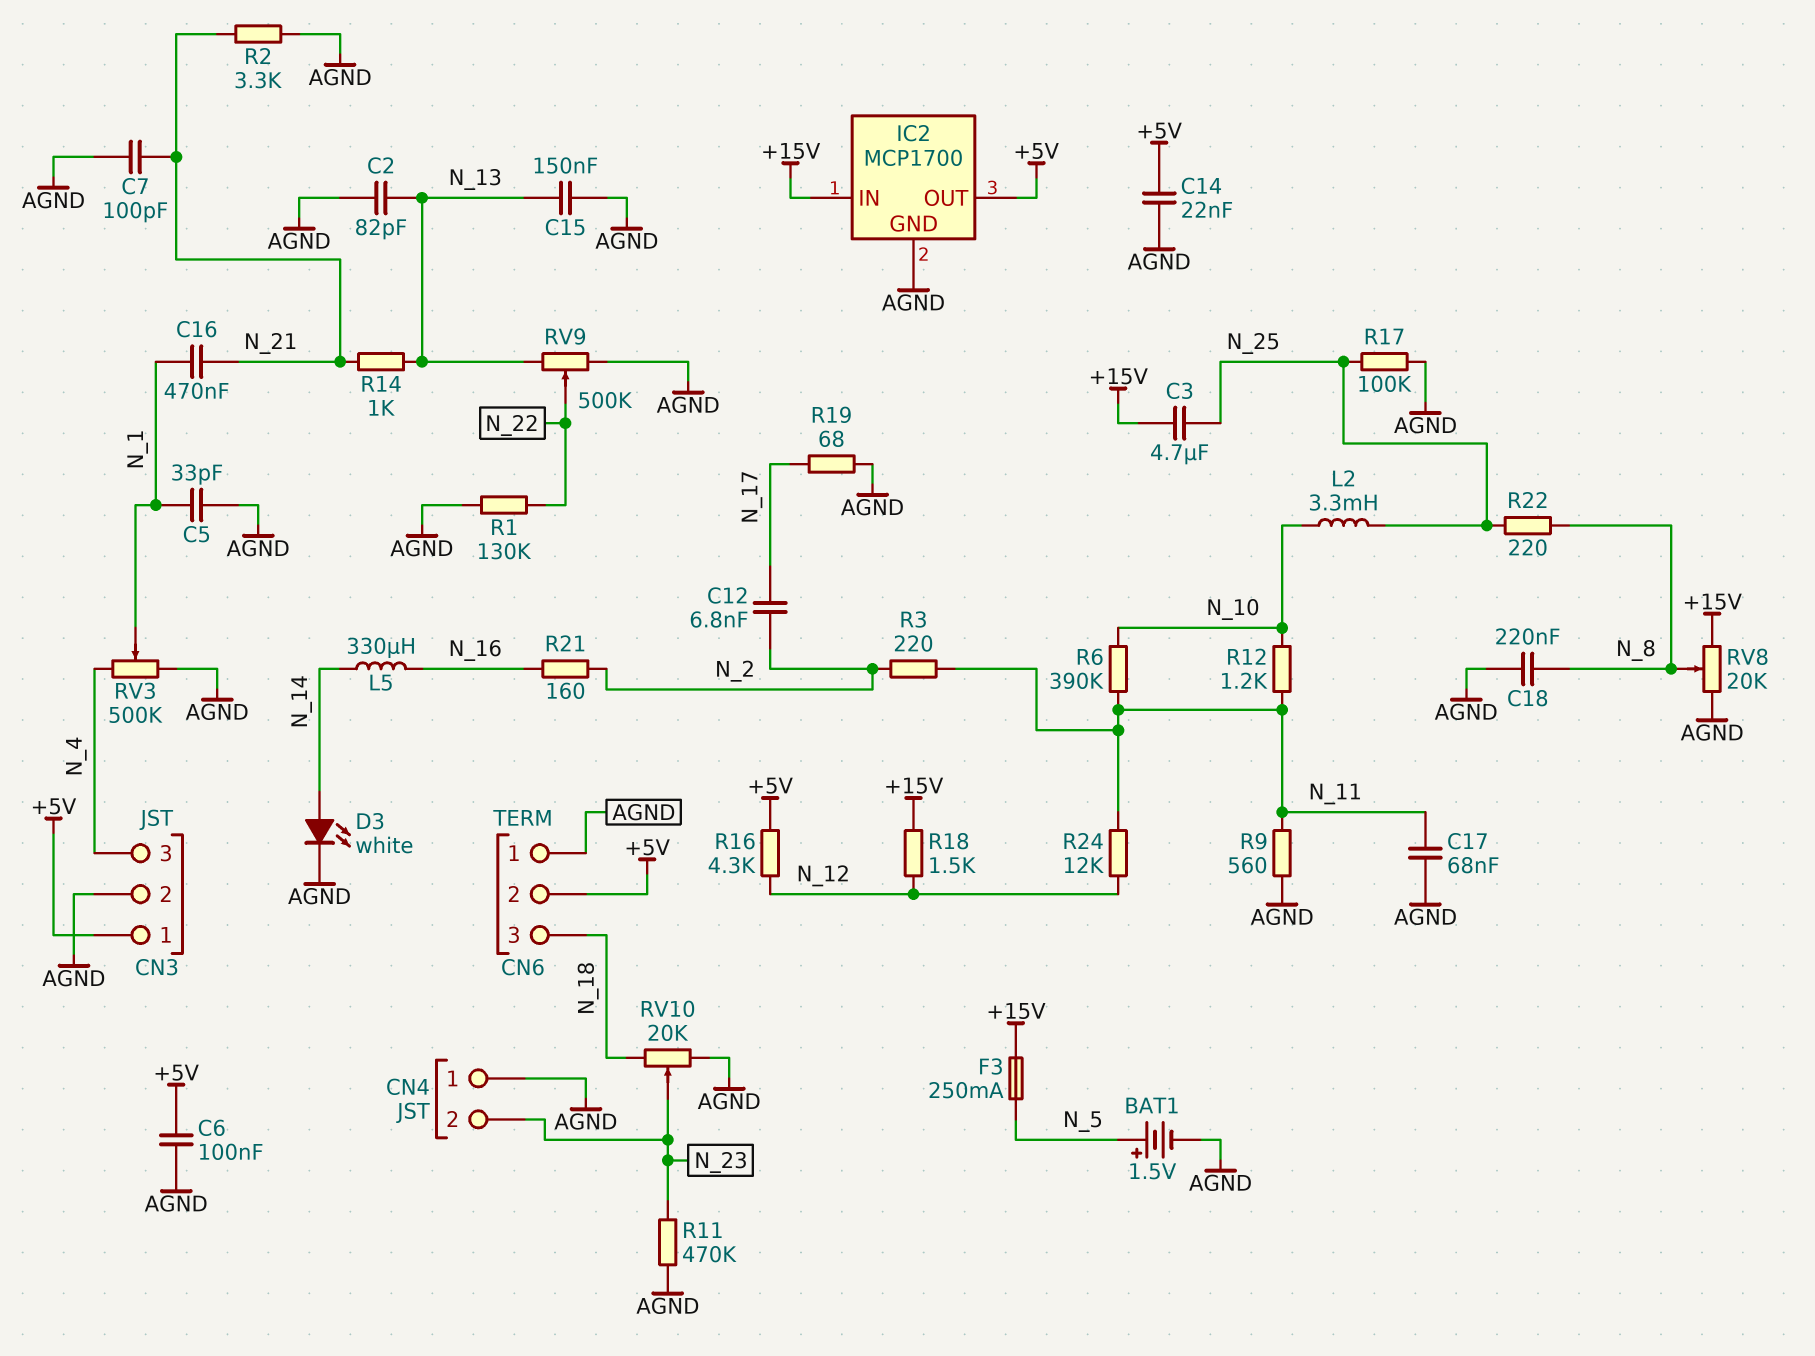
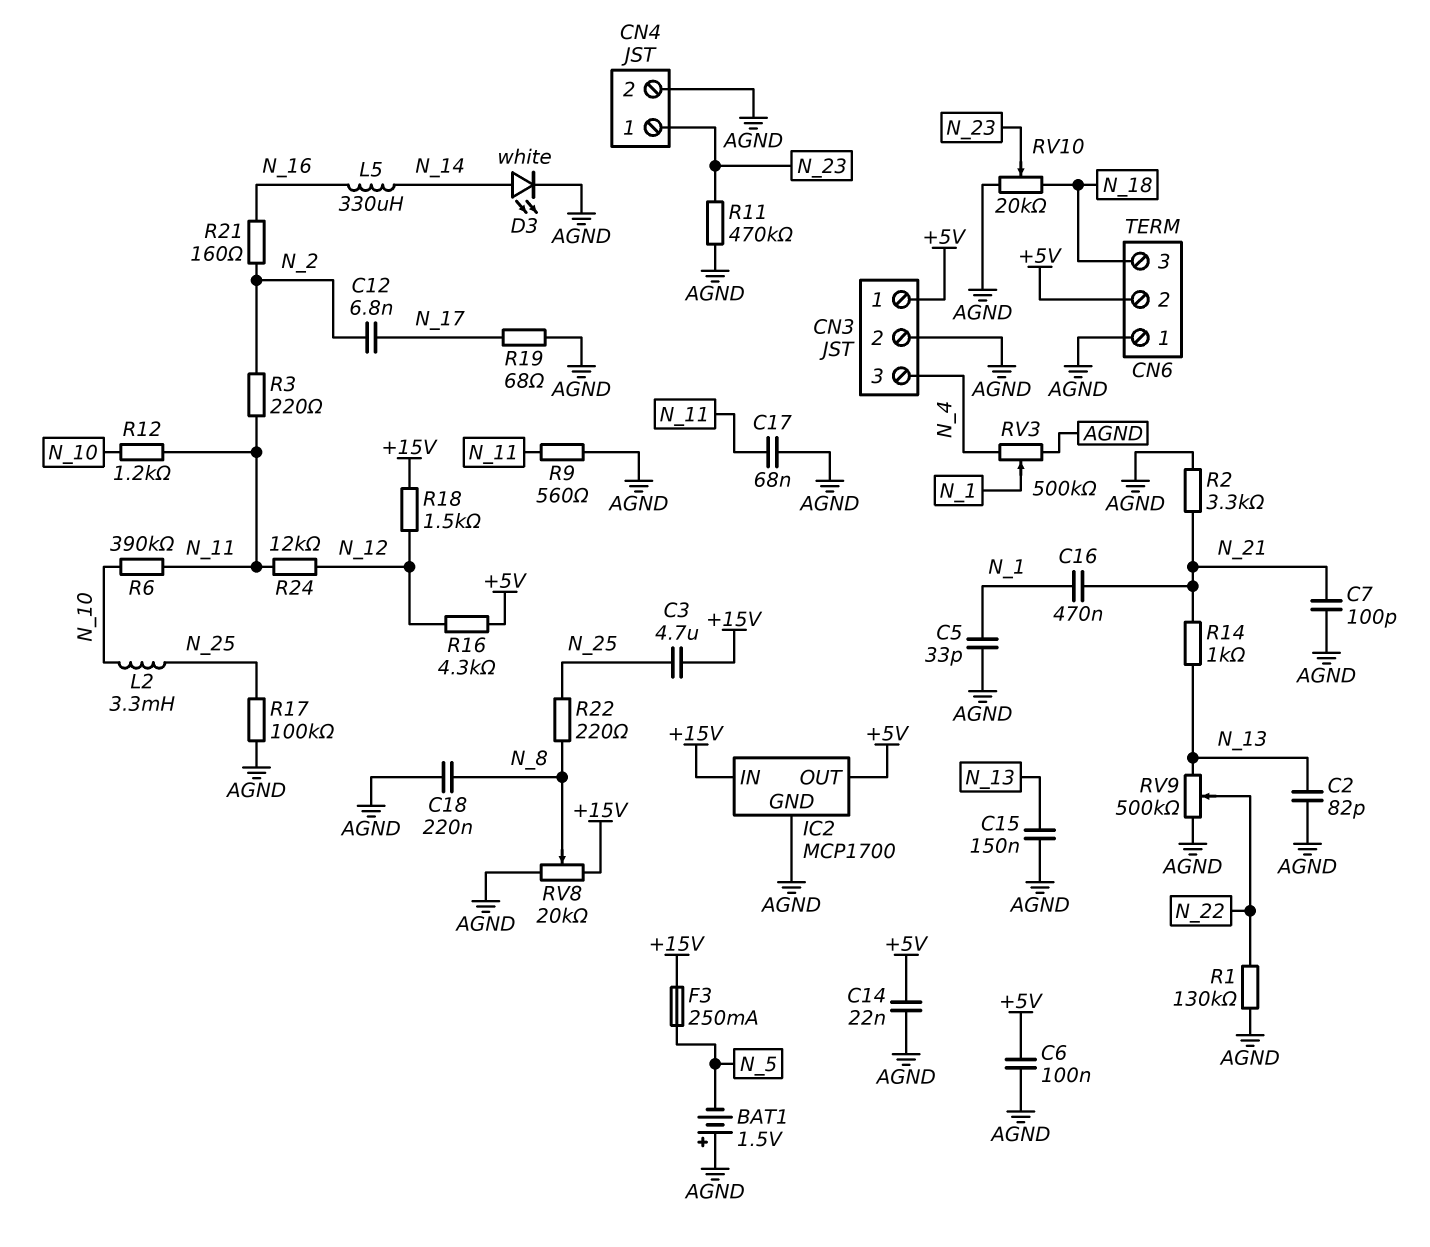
BAT1: 1.5V (plus N_5, minus AGND) -> 1.5V (plus AGND, minus N_5)
CN4 pin 1: AGND -> N_23
CN4 pin 2: N_23 -> AGND

